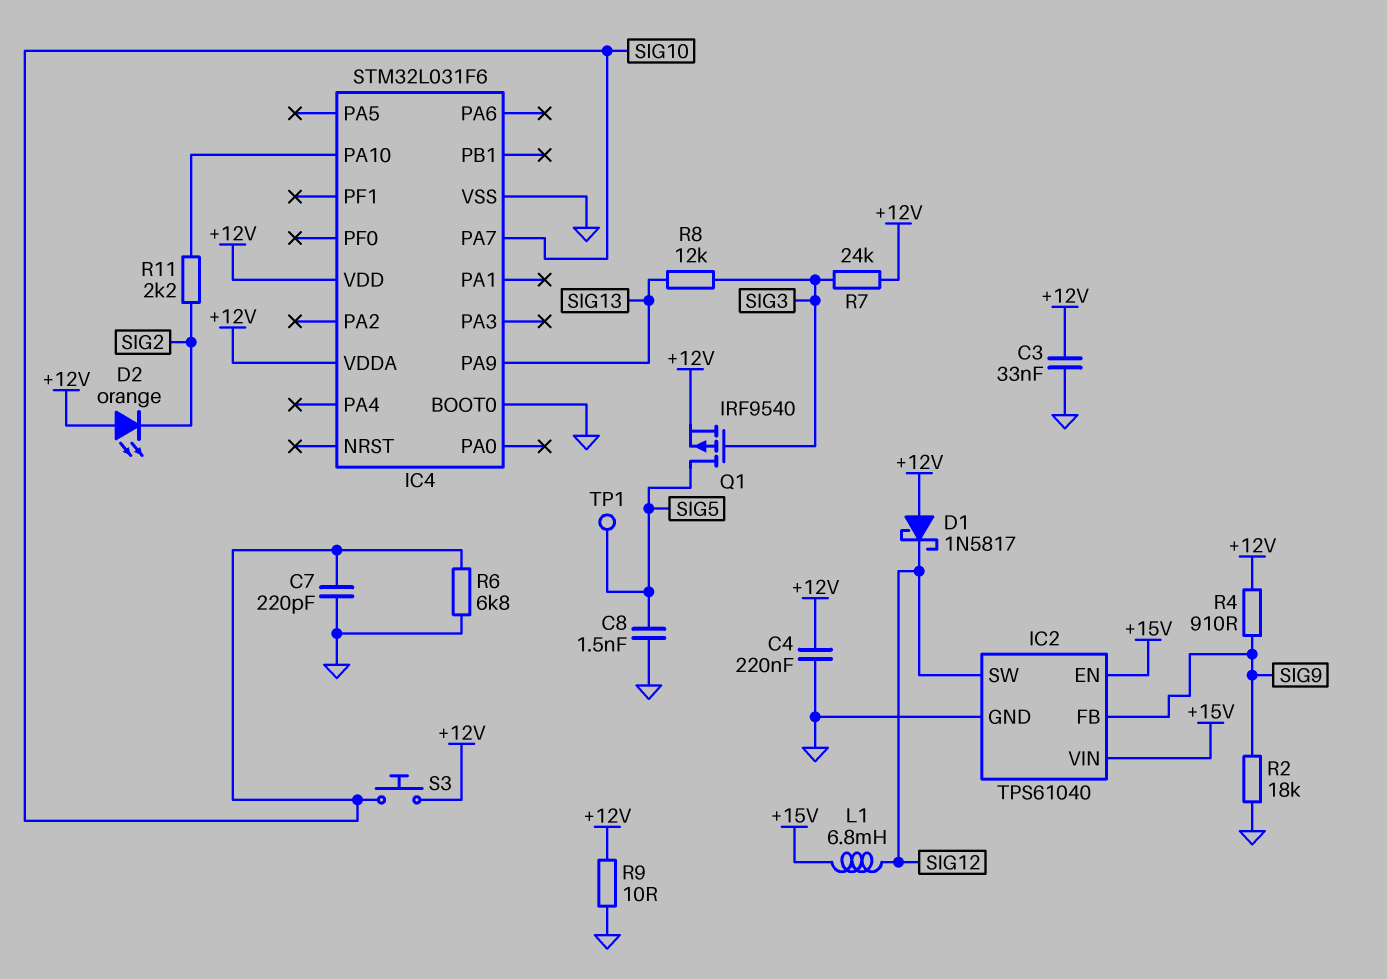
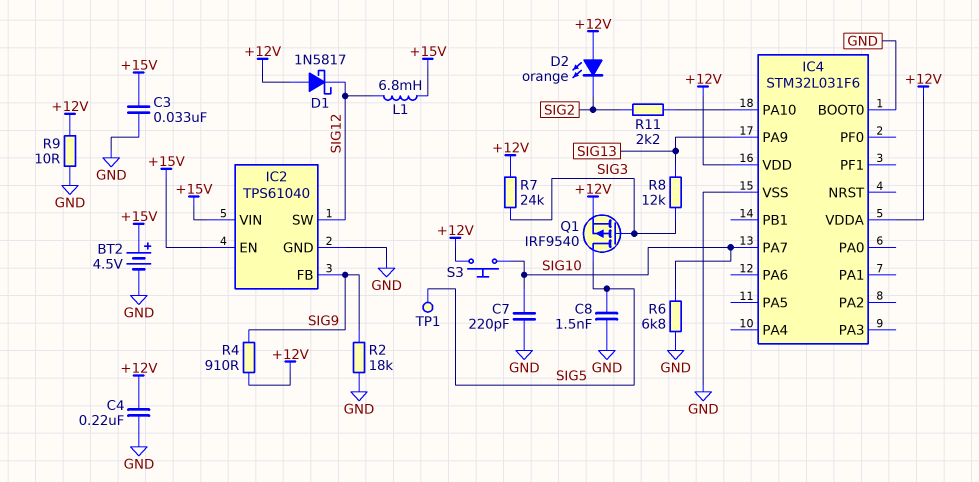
BT2: none -> 4.5V (plus +15V, minus GND)
C3: 33nF (+12V, GND) -> 33nF (+15V, GND)

